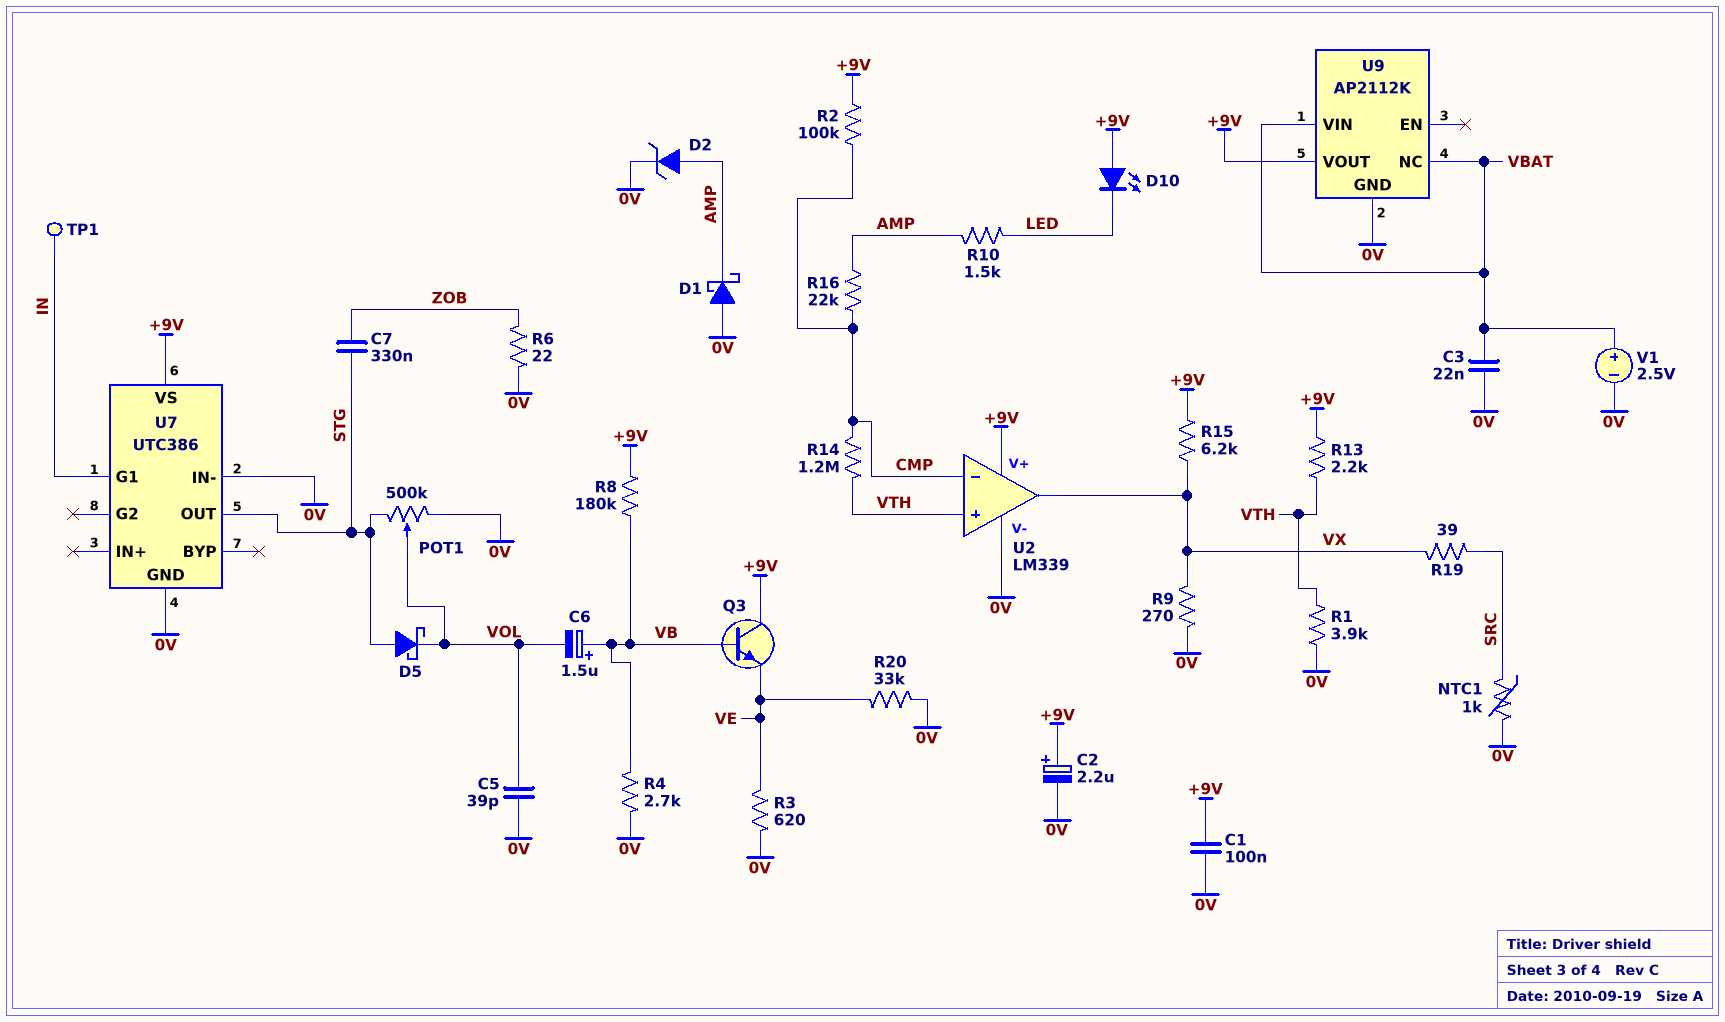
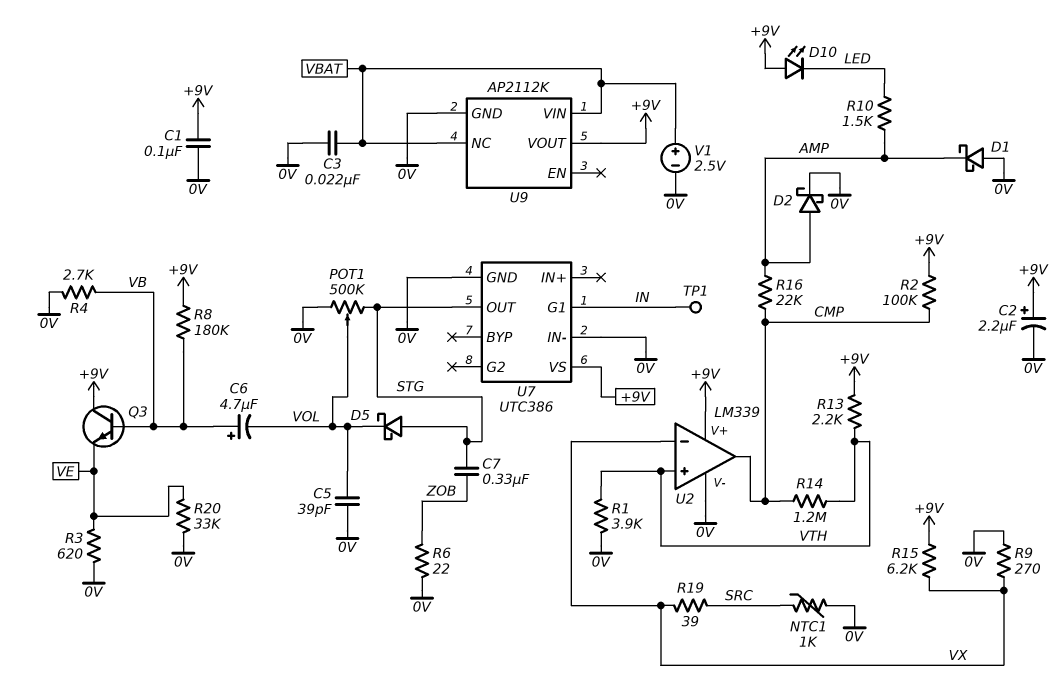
C6: 1.5uF (plus VB, minus VOL) -> 4.7uF (plus VB, minus VOL)
D2: zener (A AMP, K 0V) -> schottky (A AMP, K 0V)
U2 pin in-: CMP -> VX
U2 pin out: VX -> CMP

